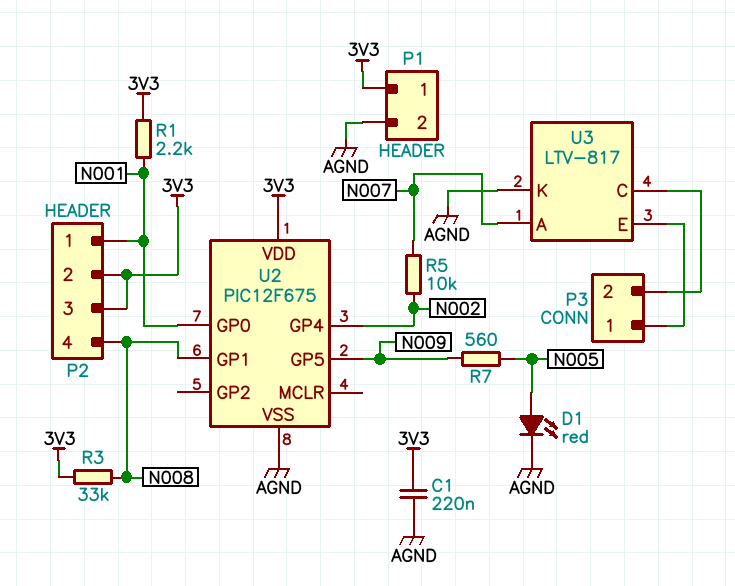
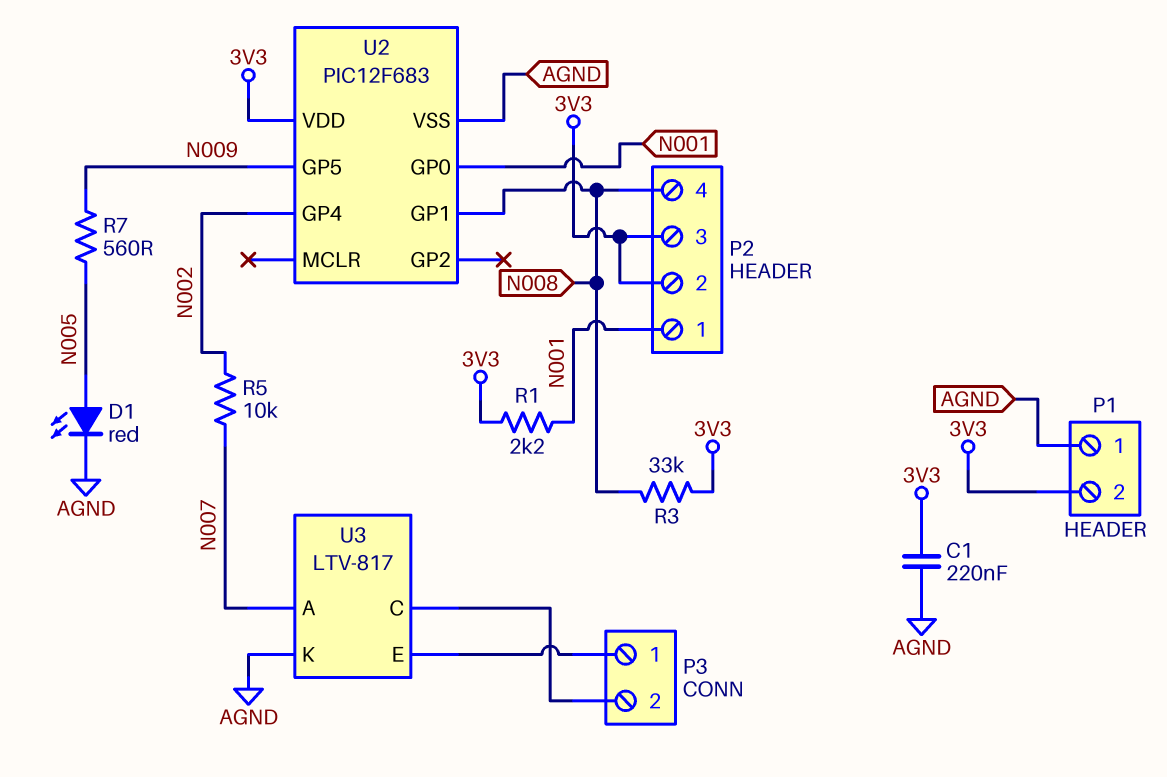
P1 pin 1: 3V3 -> AGND
P1 pin 2: AGND -> 3V3
U2: PIC12F675 -> PIC12F683

